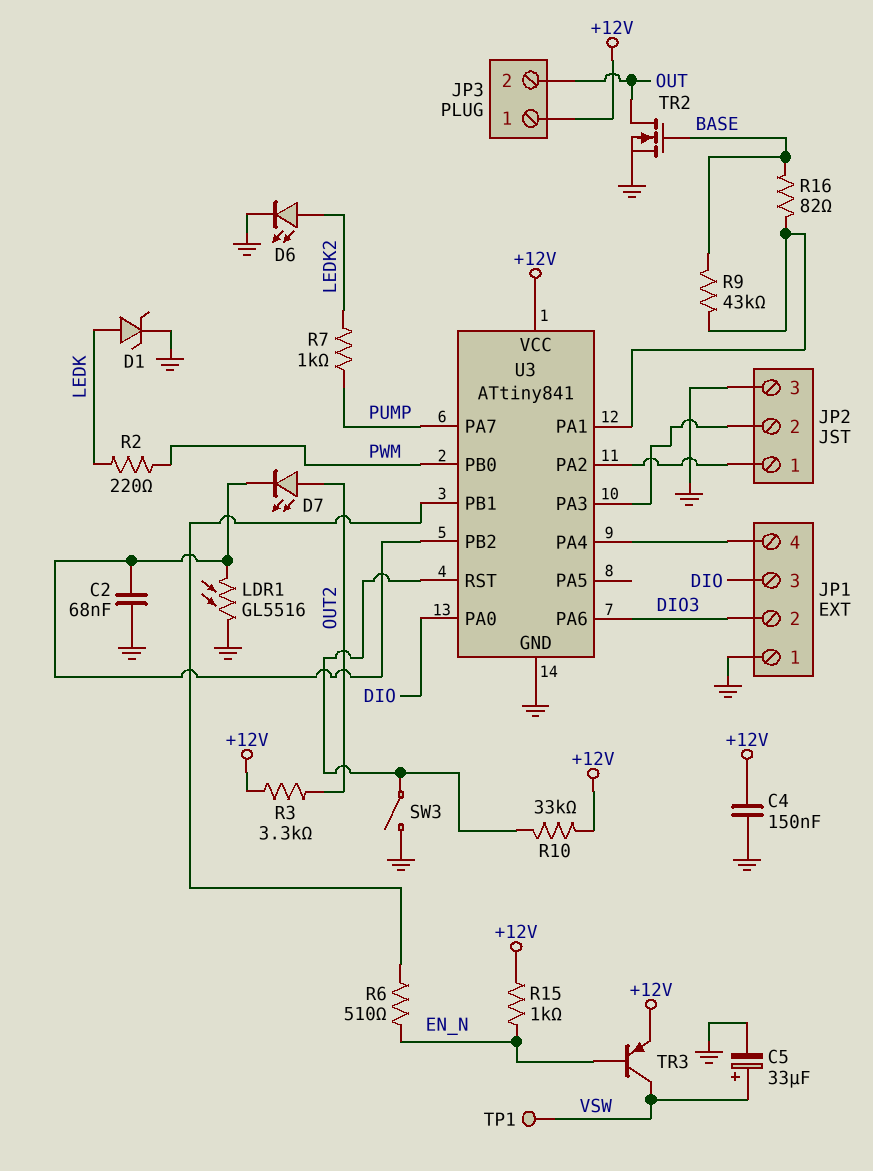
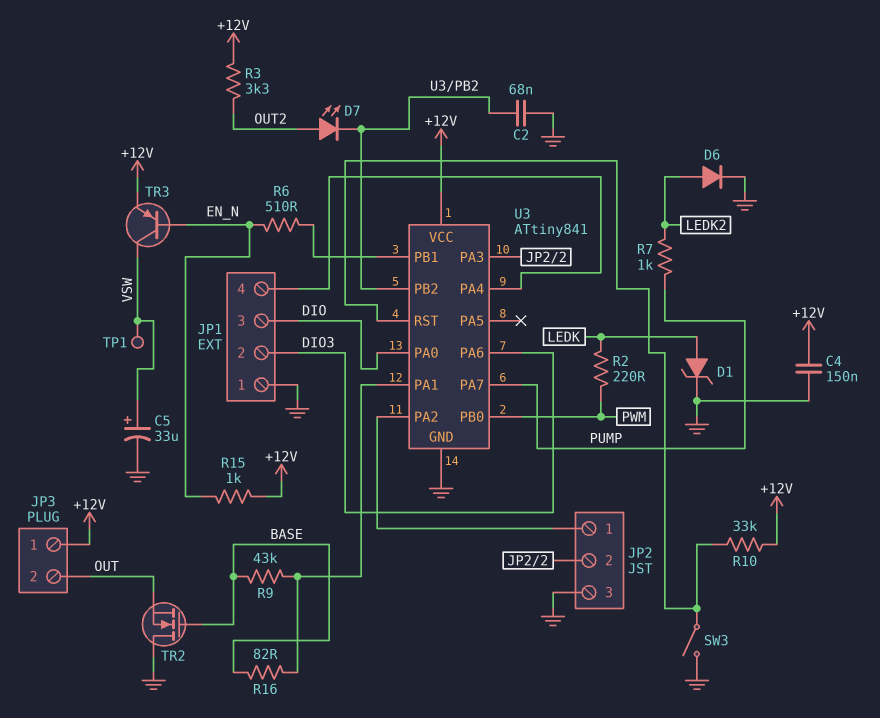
D6: LED (A LEDK2, K GND) -> diode (A LEDK2, K GND)
LDR1: GL5516 (GND, U3/PB2) -> none
TR2: NMOS (G BASE, D OUT, S GND) -> NMOS (G BASE, D GND, S OUT)

